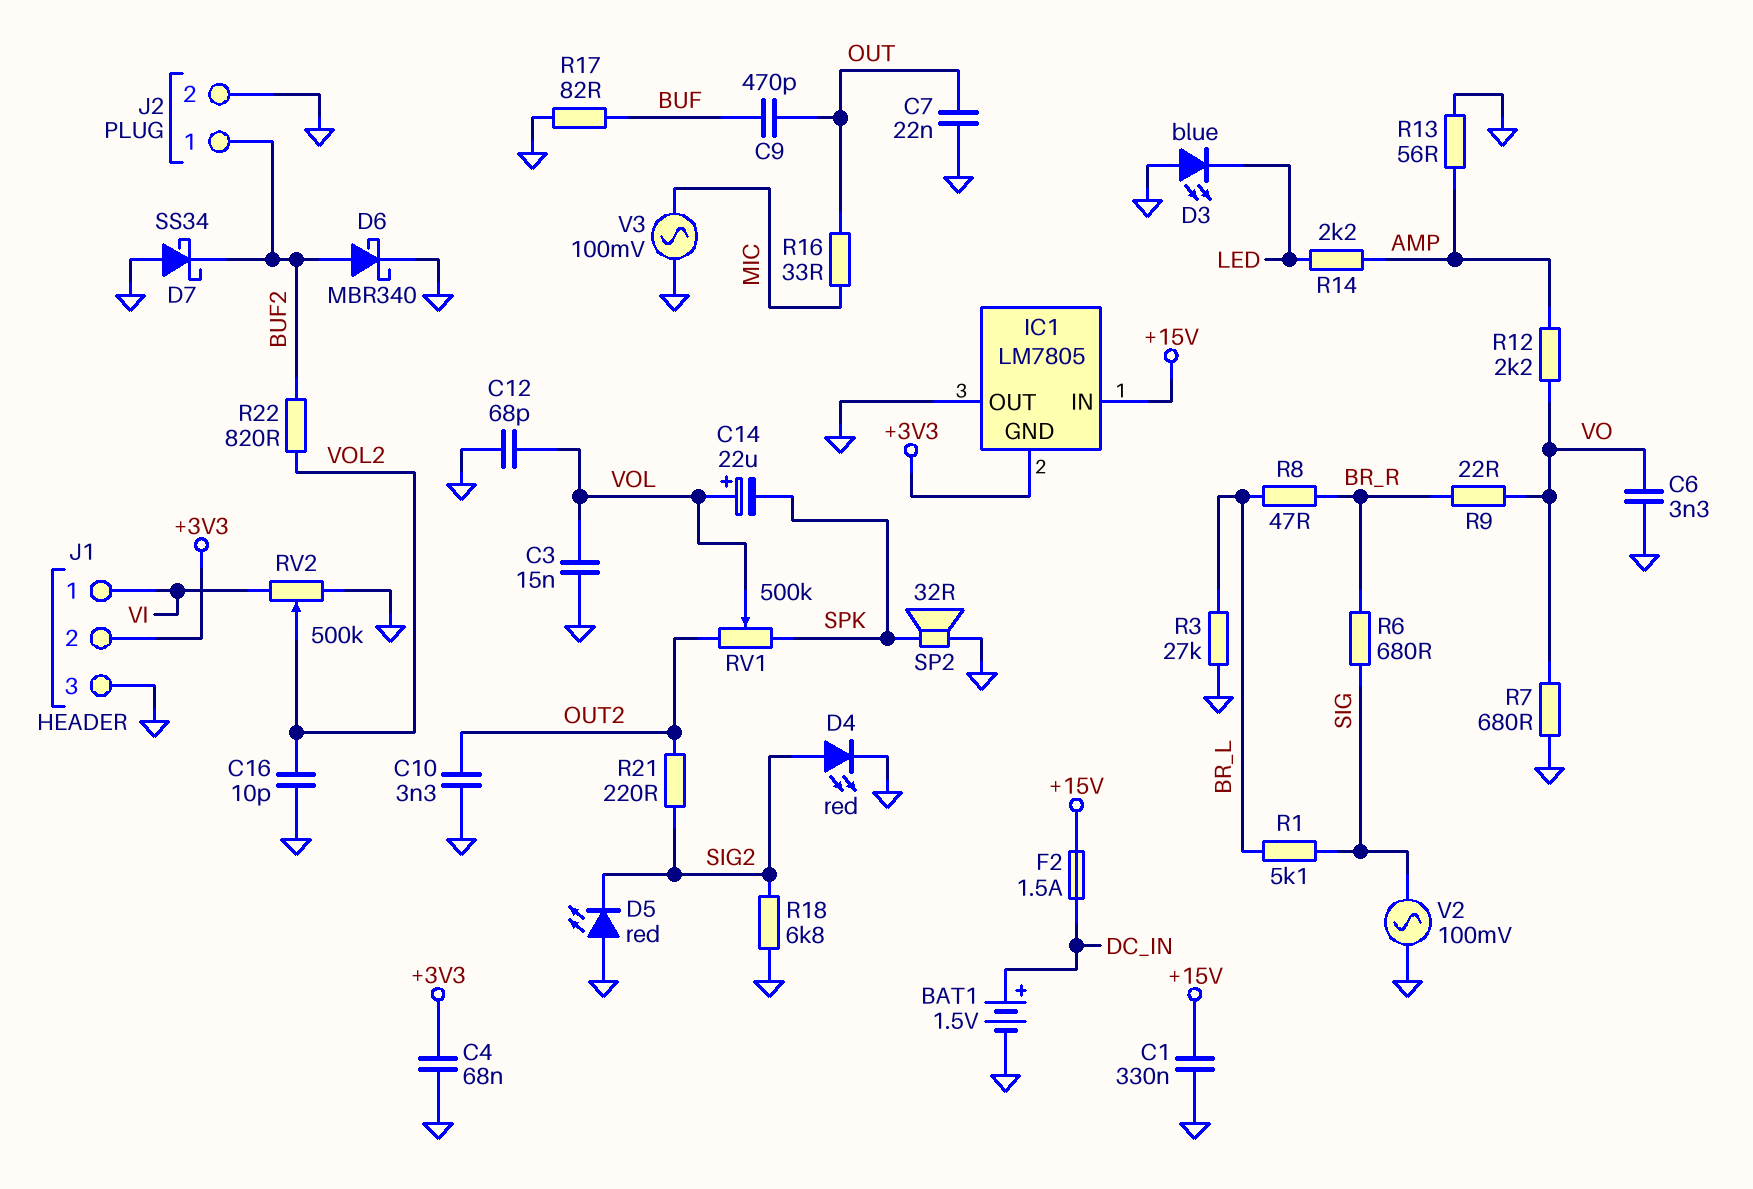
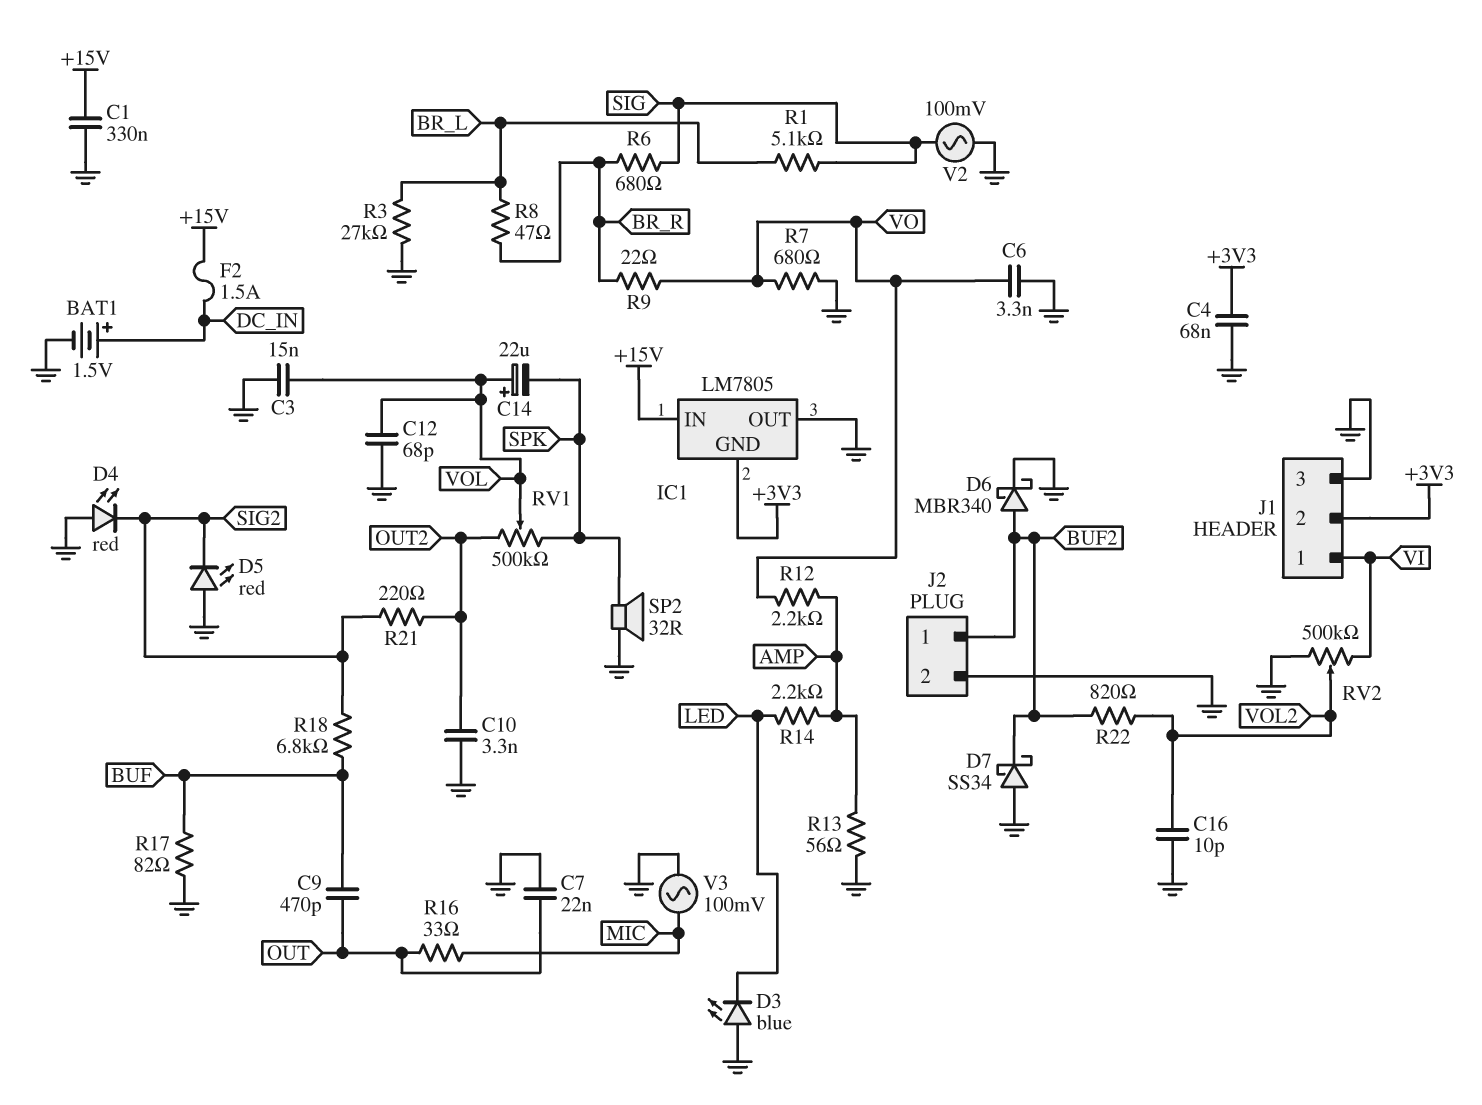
D4: LED red (A SIG2, K GND) -> LED red (A GND, K SIG2)
R18: 6.8k (GND, SIG2) -> 6.8k (BUF, SIG2)

